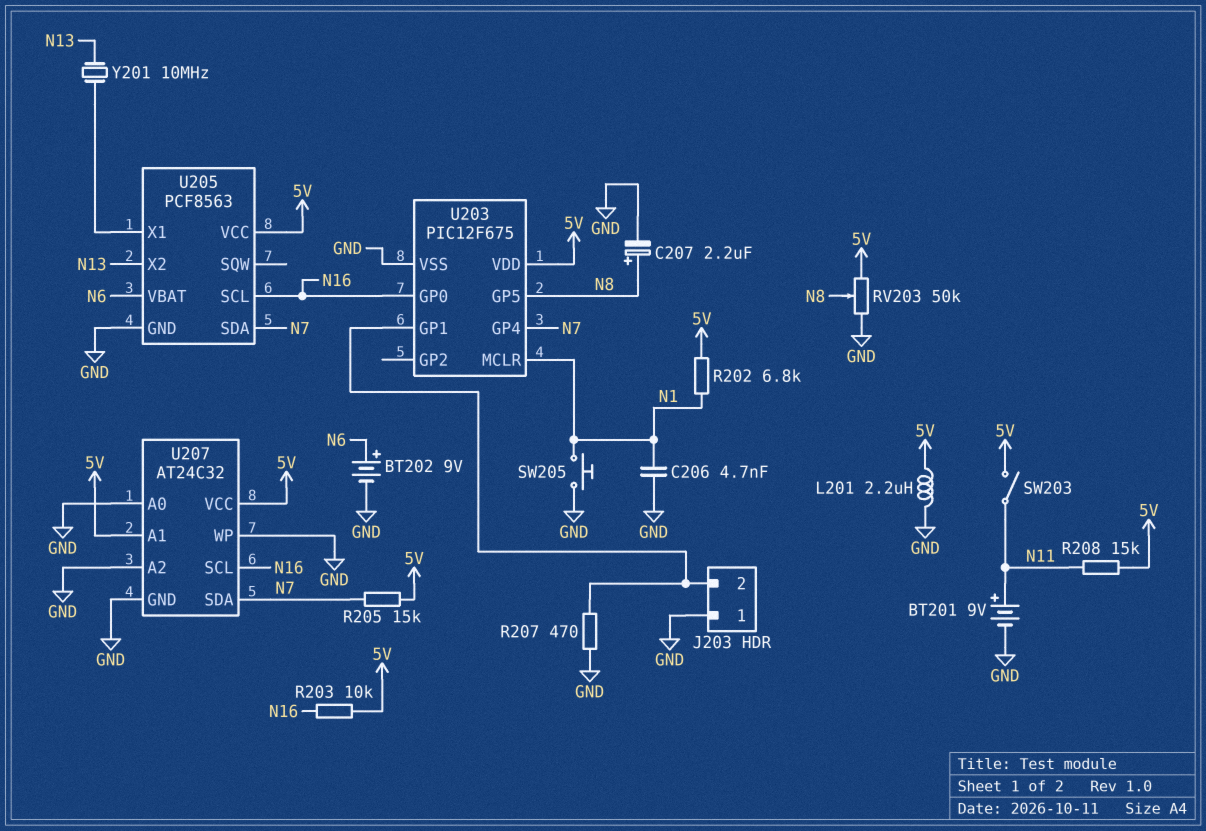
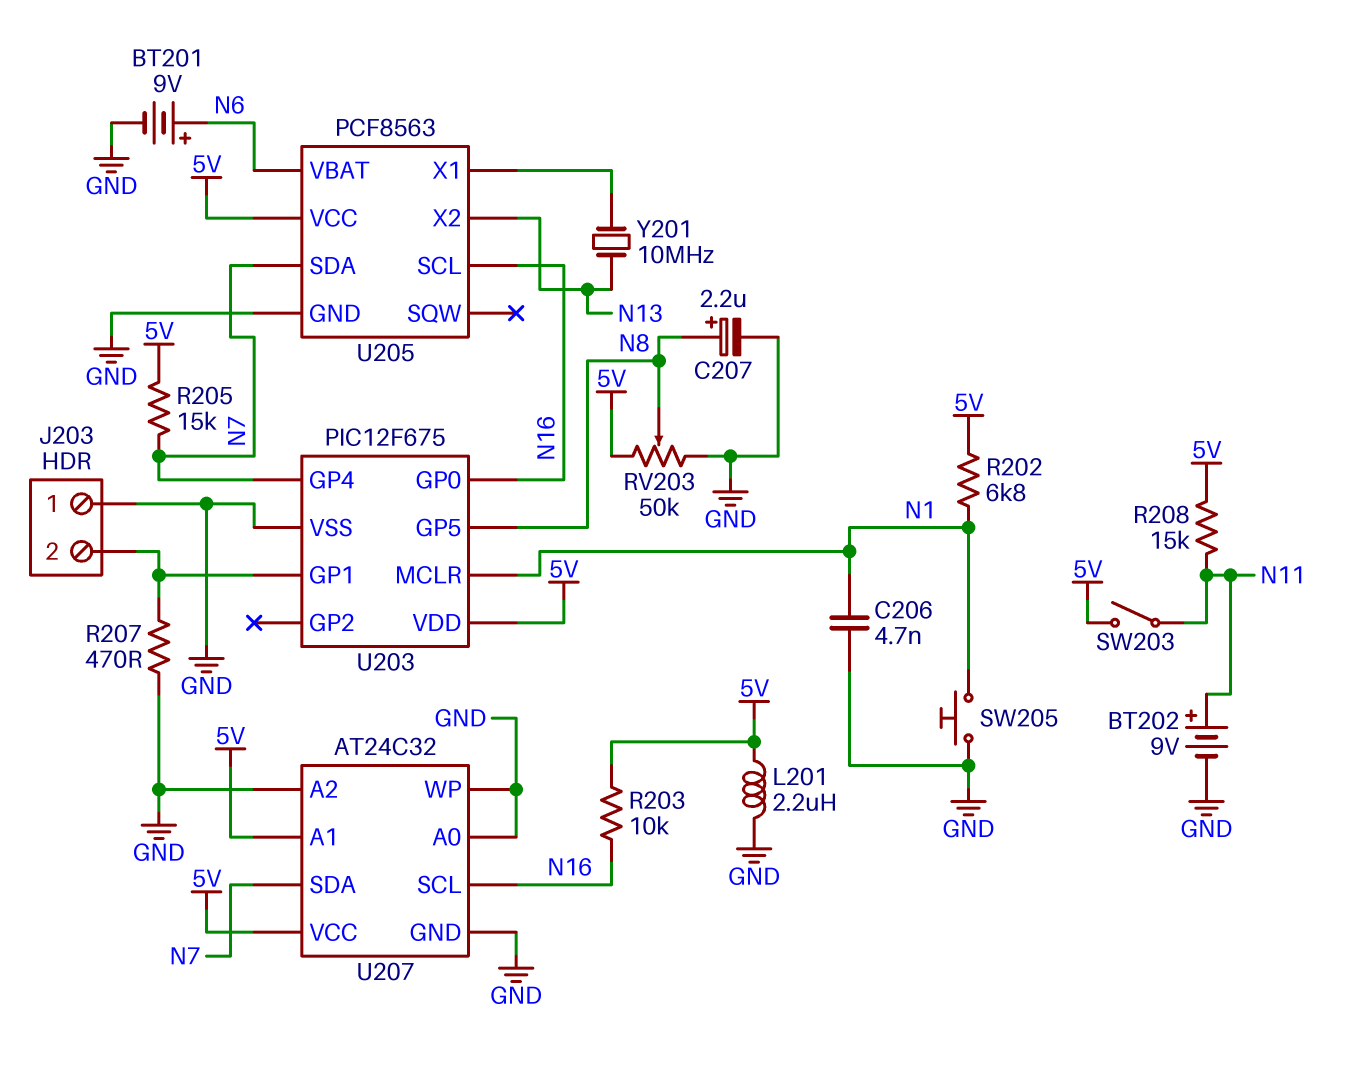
BT201: 9V (plus N11, minus GND) -> 9V (plus N6, minus GND)
BT202: 9V (plus N6, minus GND) -> 9V (plus N11, minus GND)

